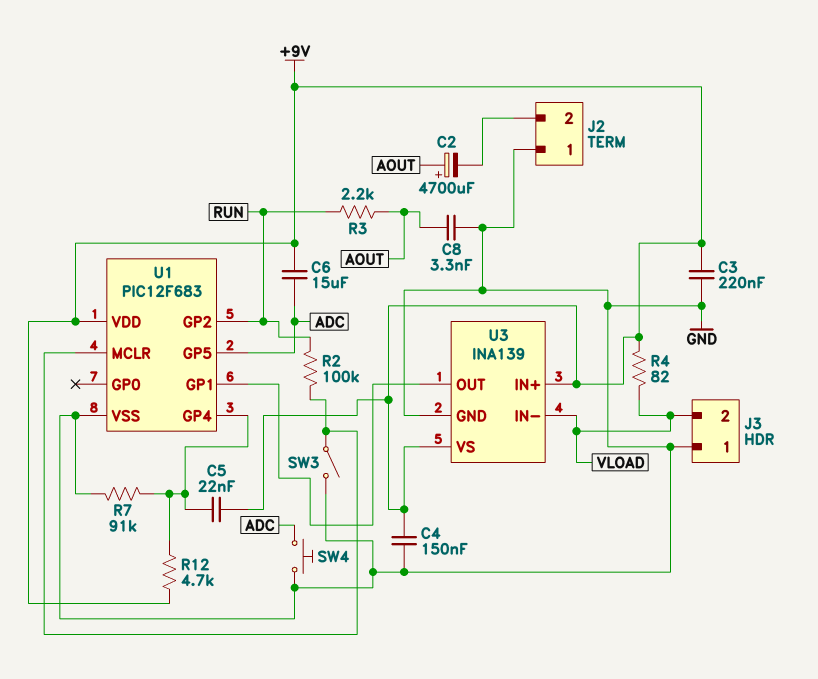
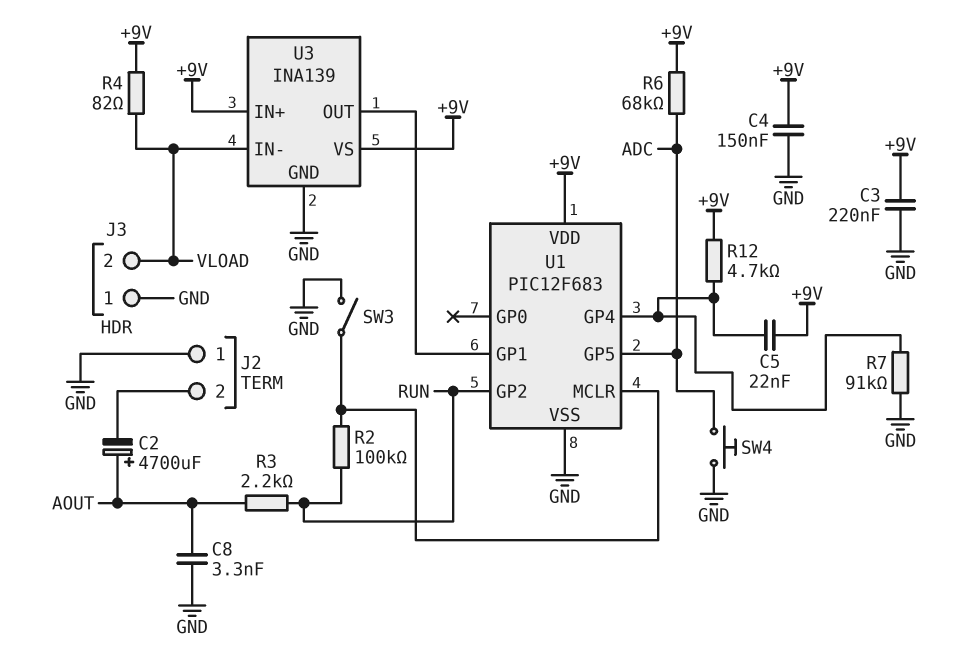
C6: 15uF (+9V, ADC) -> none
R6: none -> 68k (+9V, ADC)

